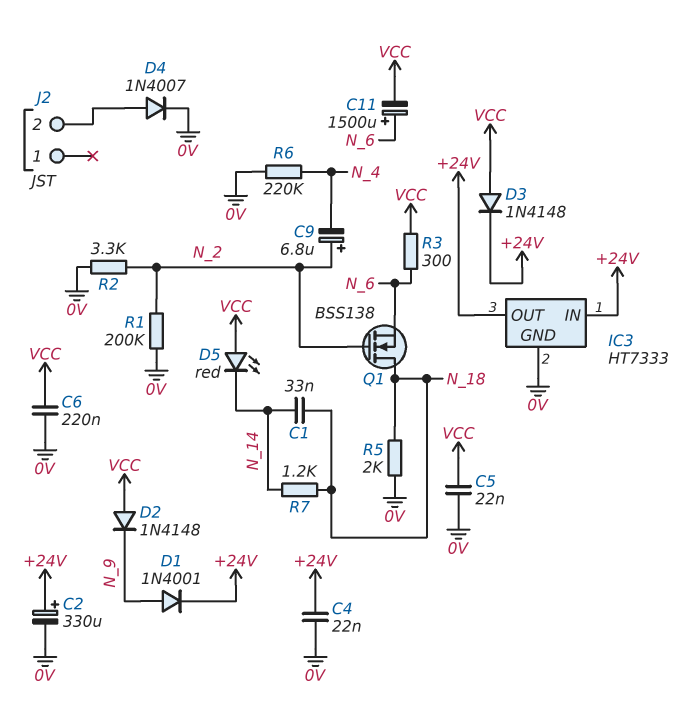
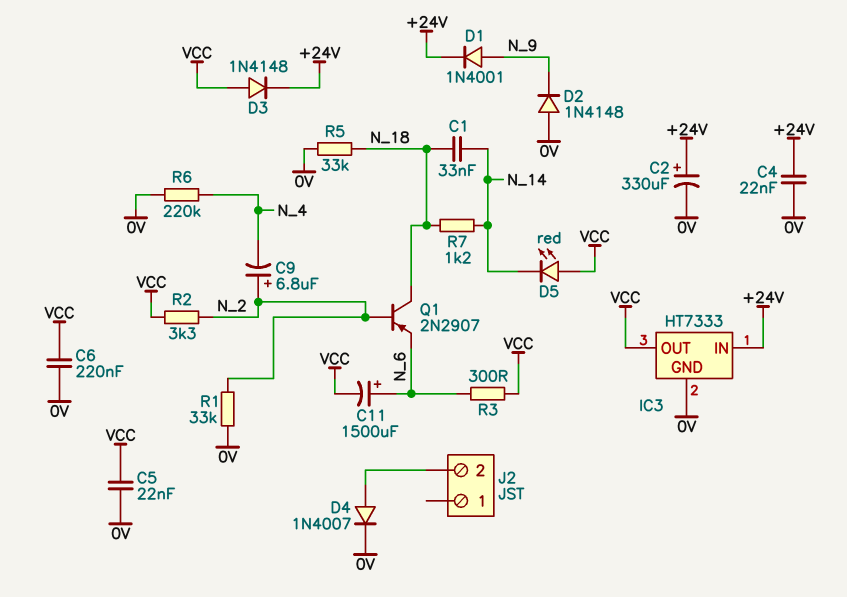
D2: diode 1N4148 (A VCC, K N_9) -> diode 1N4148 (A 0V, K N_9)
IC3 pin OUT: +24V -> VCC
Q1: NMOS BSS138 (G N_2, D N_18, S N_6) -> PNP 2N2907 (B N_2, C N_18, E N_6)
R1: 200k (0V, N_2) -> 33k (0V, N_2)
R2: 3.3k (0V, N_2) -> 3.3k (N_2, VCC)
R5: 2k (0V, N_18) -> 33k (0V, N_18)

